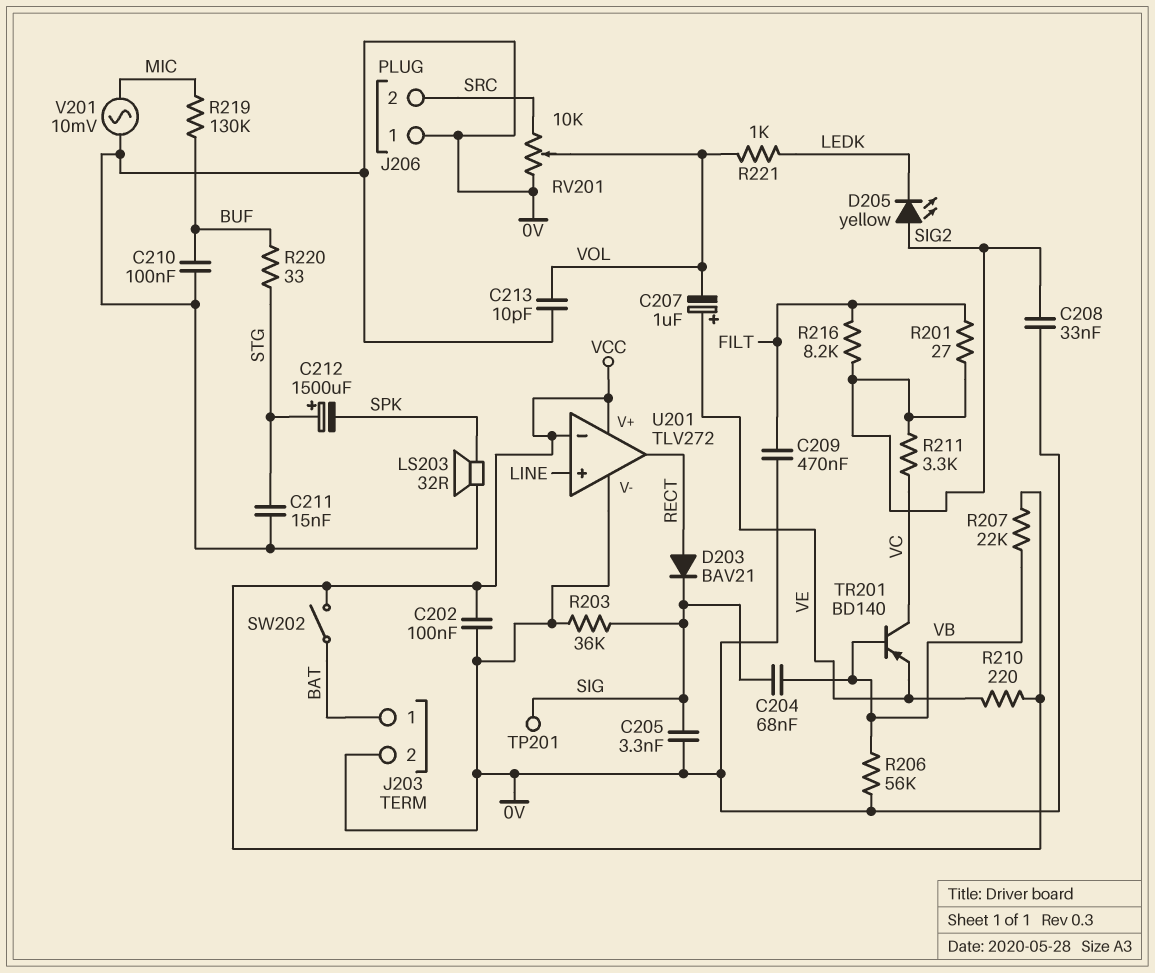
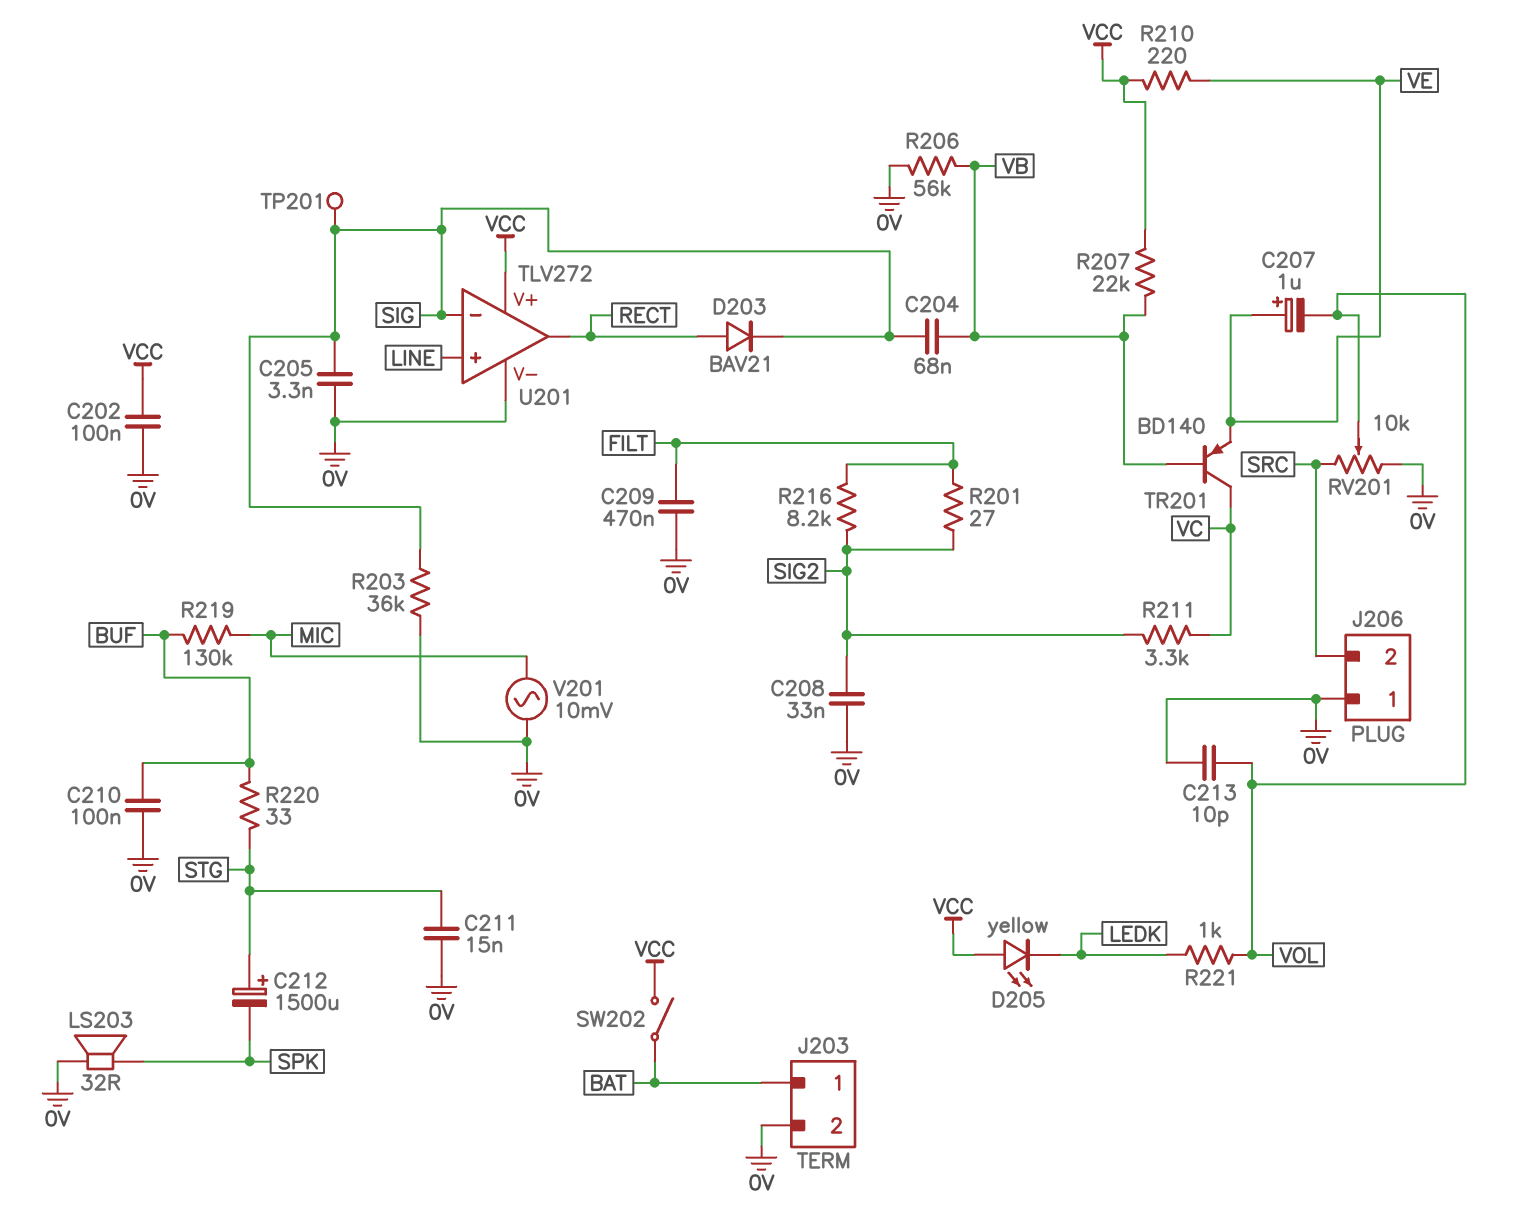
D205: LED yellow (A SIG2, K LEDK) -> LED yellow (A VCC, K LEDK)
U201 pin in-: VCC -> SIG

